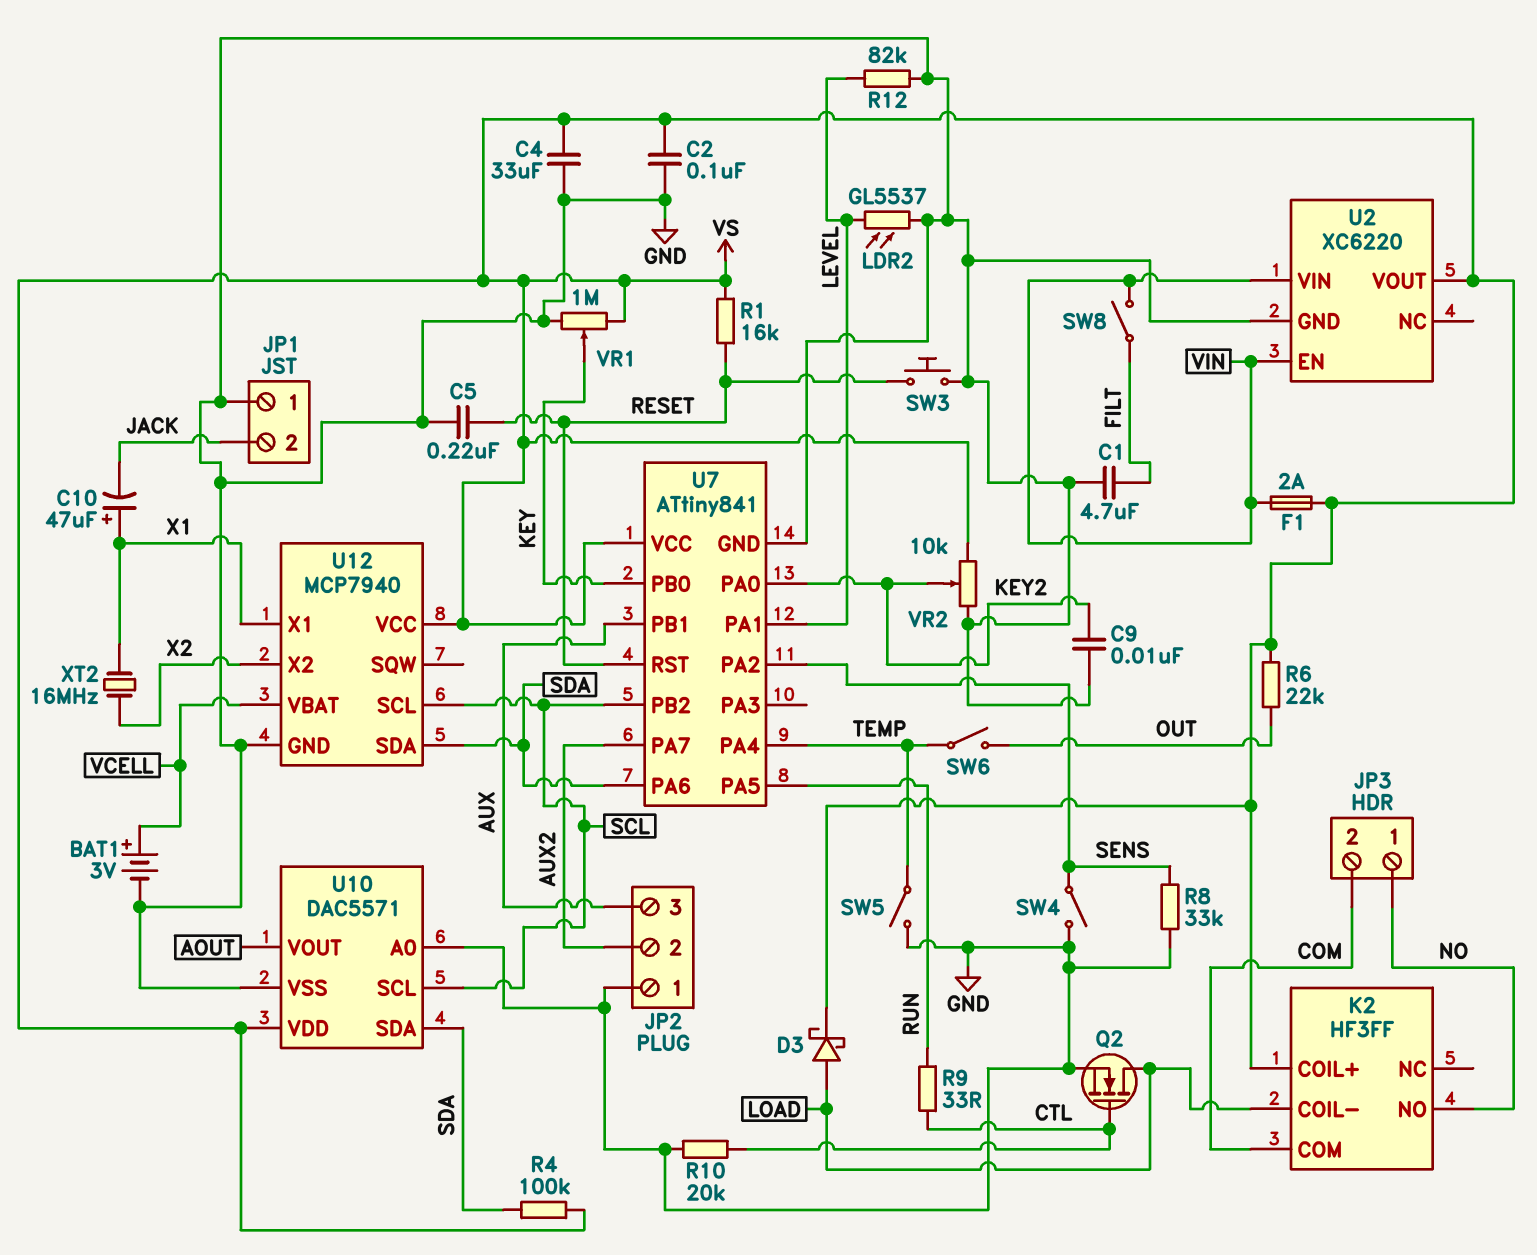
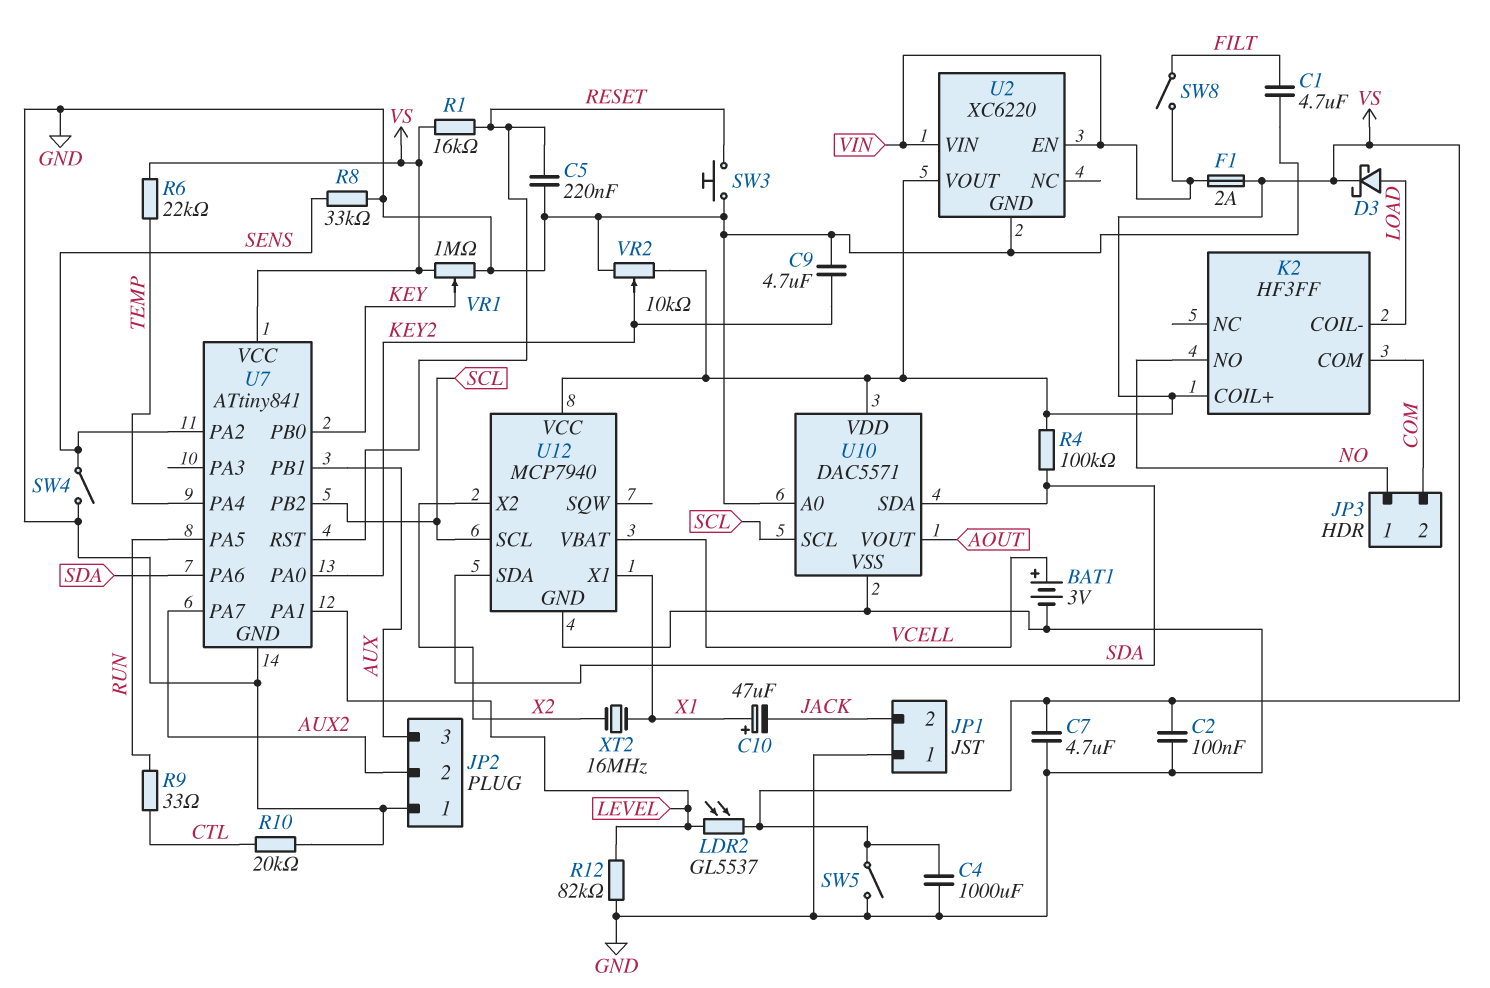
C4: 33uF (GND, VS) -> 1000uF (GND, VS)
C7: none -> 4.7uF (GND, VS)
C9: 10nF (GND, KEY2) -> 4.7uF (GND, KEY2)
LDR2: GL5537 (GND, LEVEL) -> GL5537 (LEVEL, VS)
Q2: NMOS (G CTL, D LOAD, S GND) -> none
R6: 22k (OUT, VS) -> 22k (TEMP, VS)
SW5: switch (GND, TEMP) -> switch (GND, VS)
SW6: switch (OUT, TEMP) -> none

